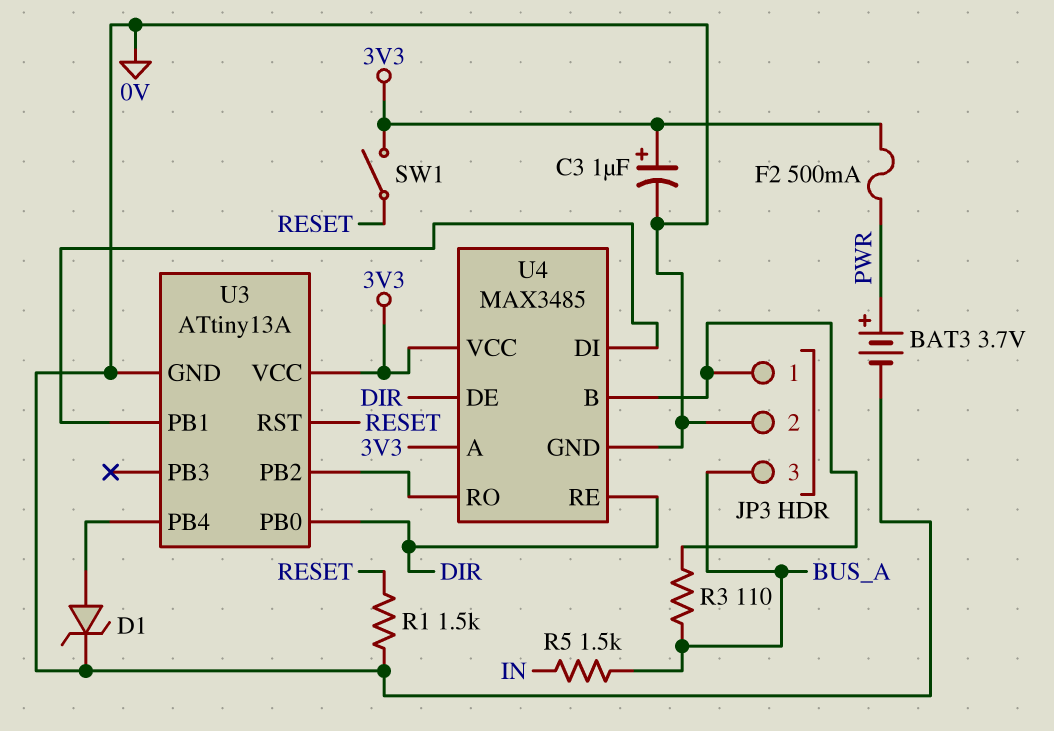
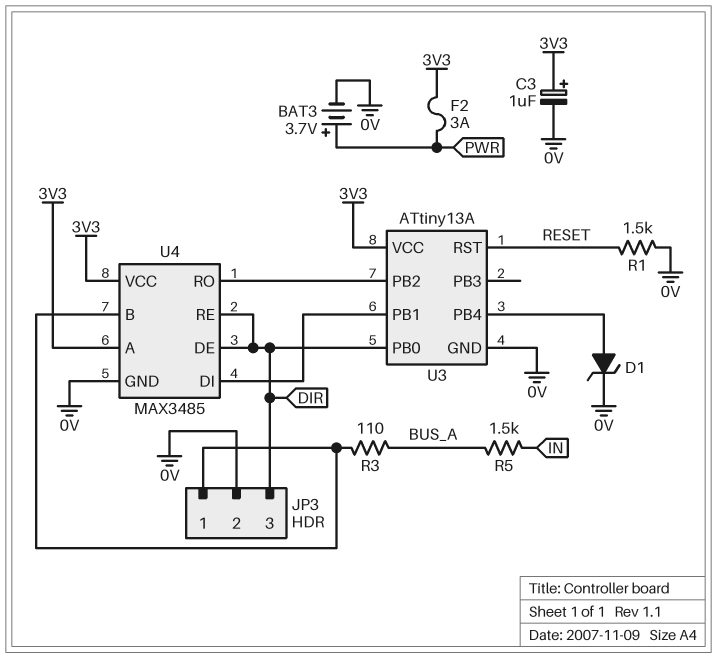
F2: 500mA (3V3, PWR) -> 3A (3V3, PWR)
JP3 pin 3: BUS_A -> DIR
SW1: switch (3V3, RESET) -> none

